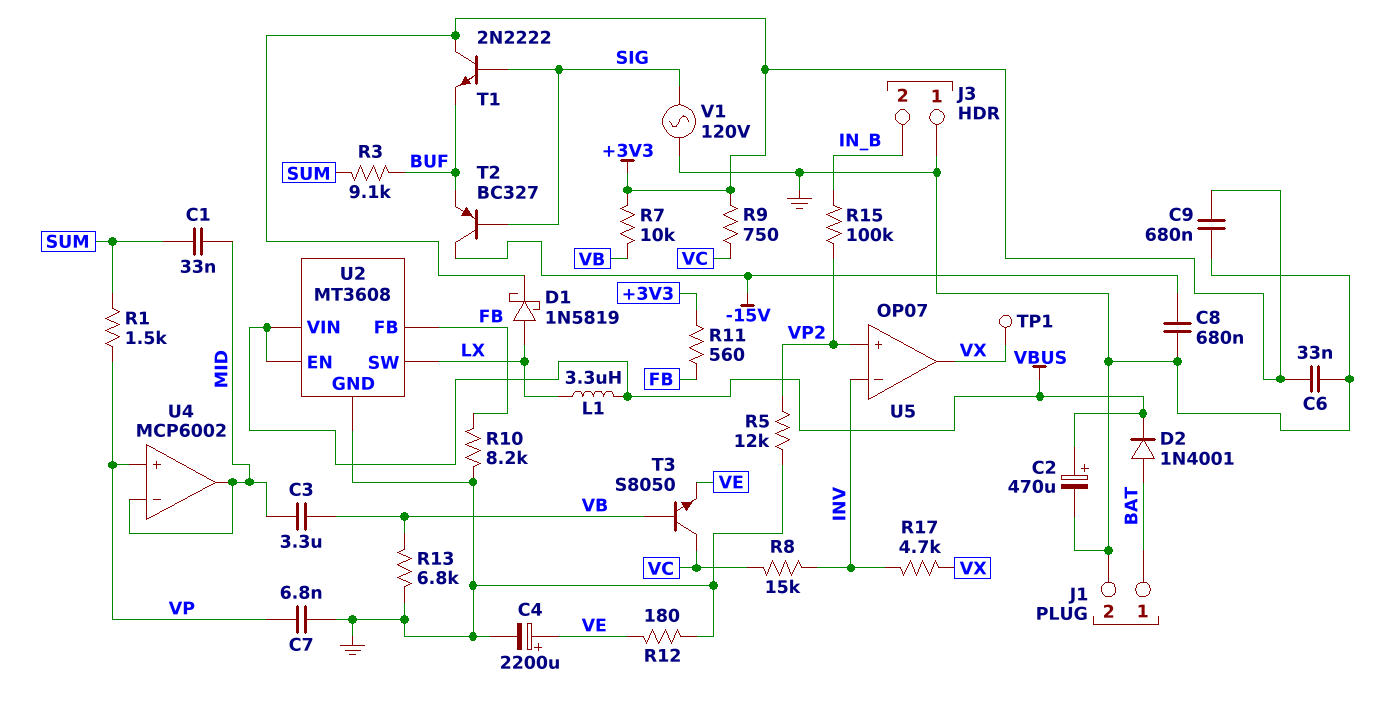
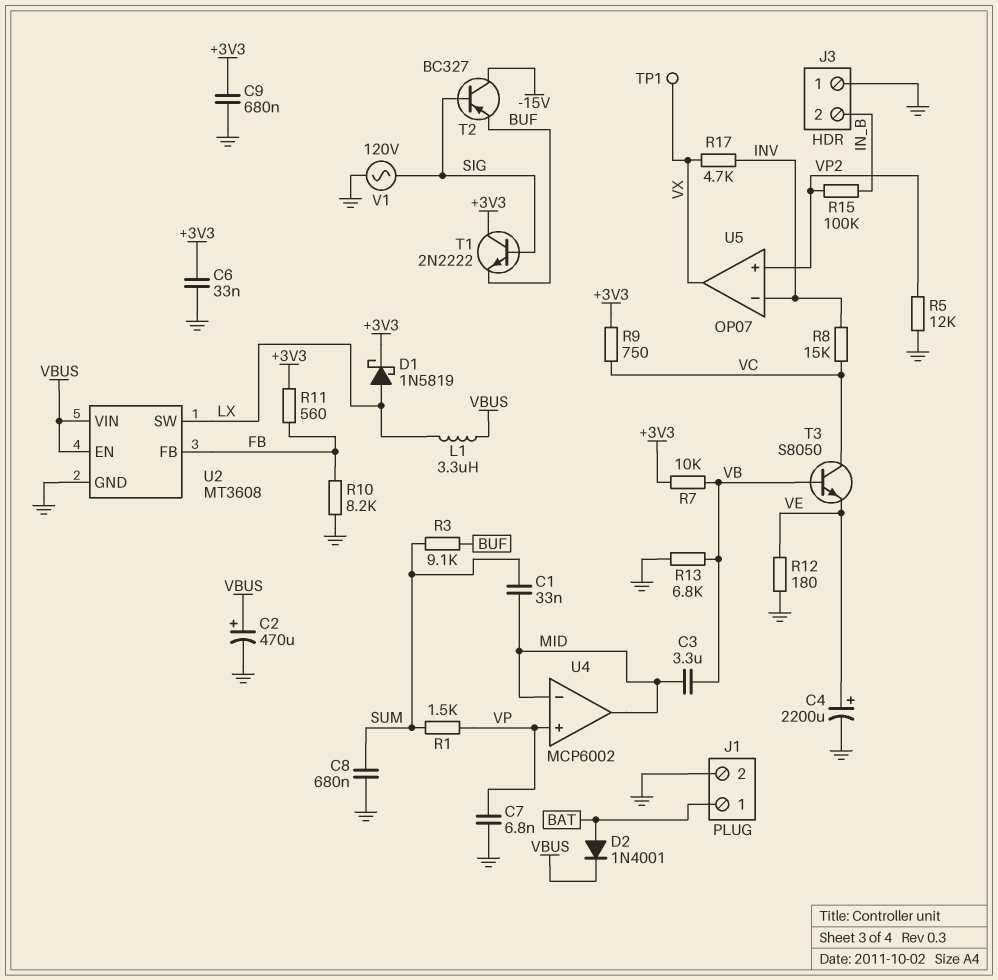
C8: 680nF (-15V, GND) -> 680nF (GND, SUM)

